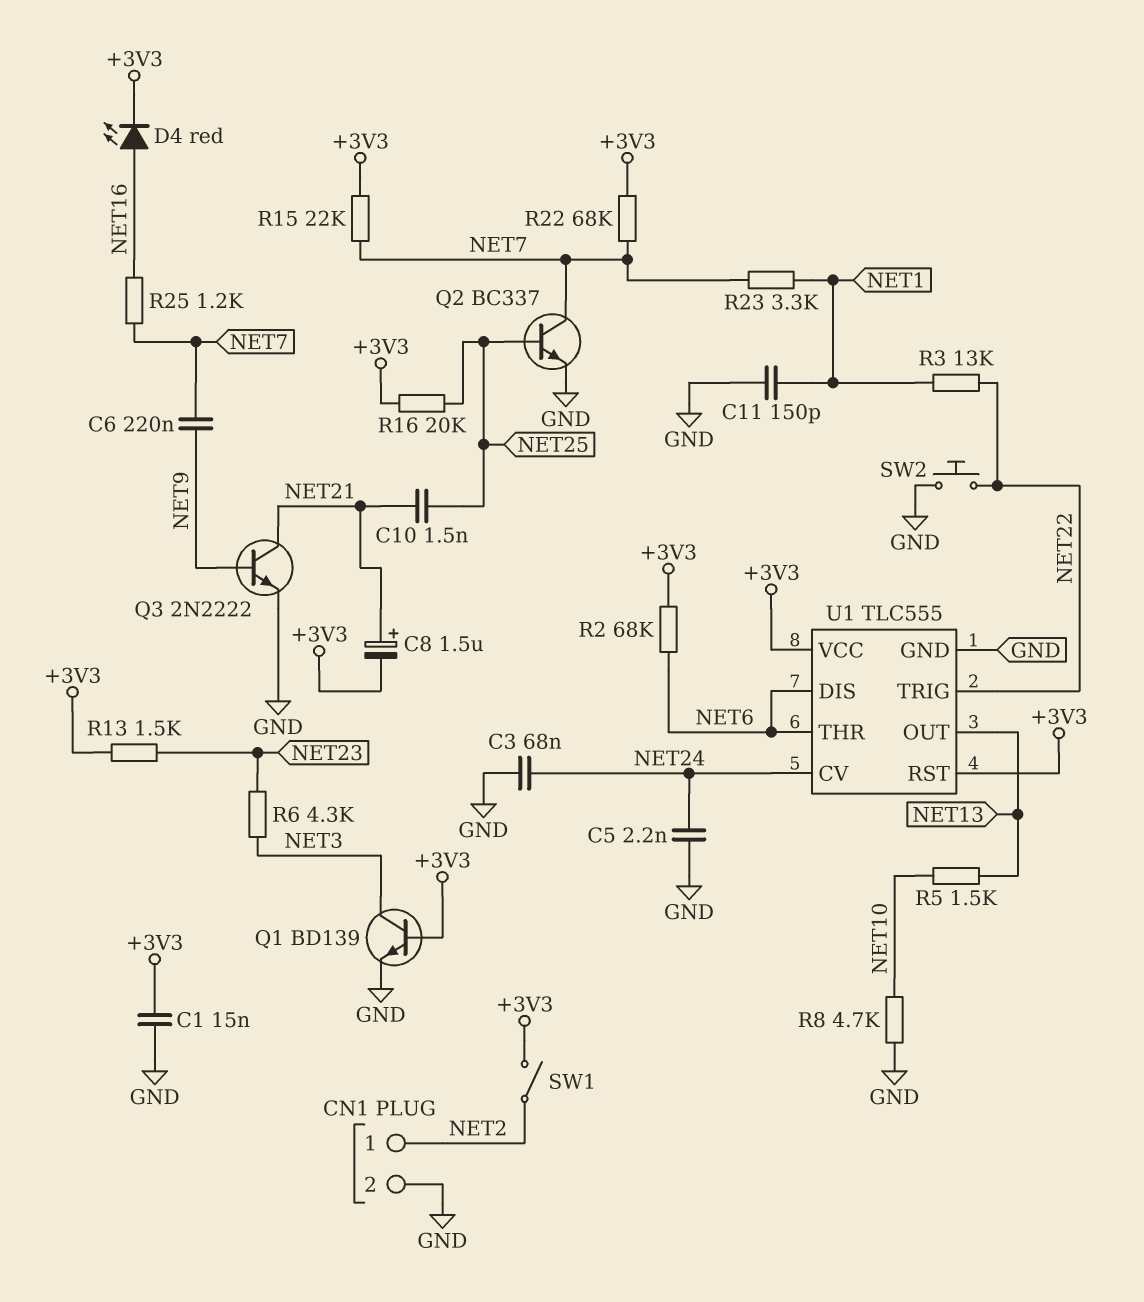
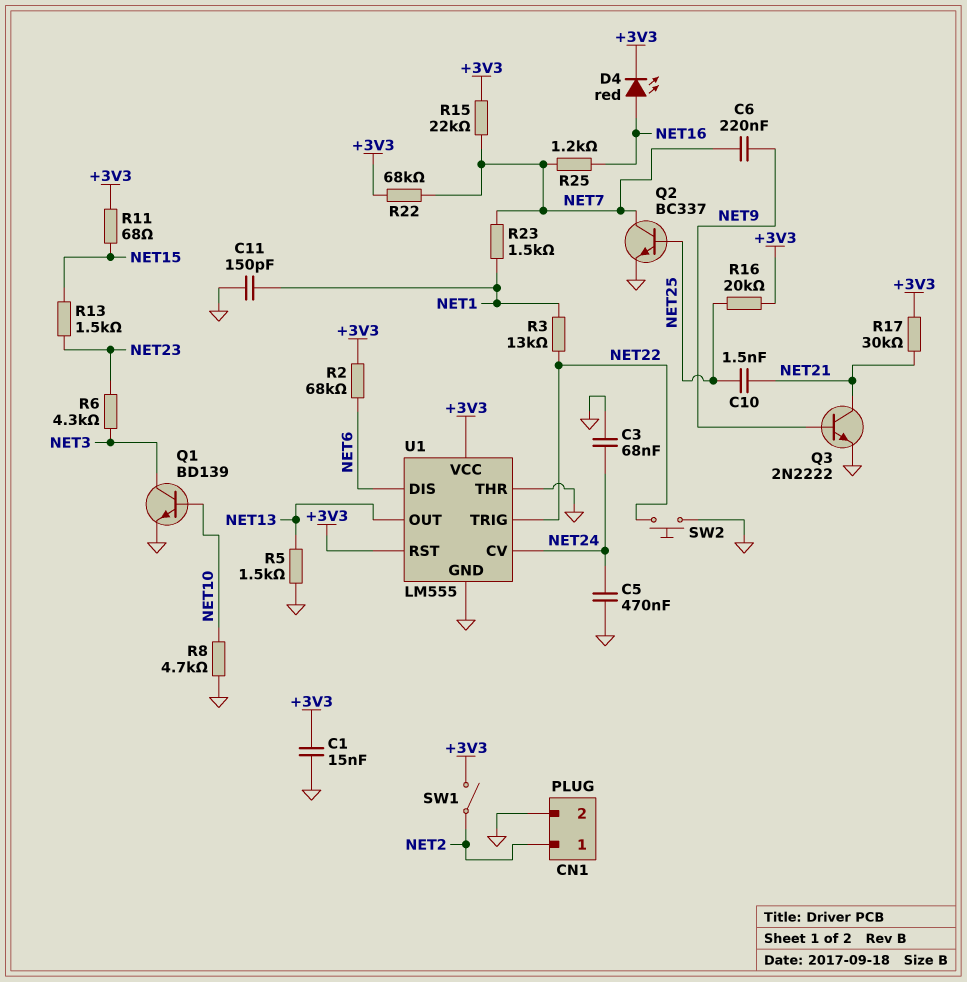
C5: 2.2nF (GND, NET24) -> 470nF (GND, NET24)
C8: 1.5uF (plus NET21, minus +3V3) -> none
Q1: NPN BD139 (B +3V3, C NET3, E GND) -> NPN BD139 (B NET10, C NET3, E GND)
R5: 1.5k (NET10, NET13) -> 1.5k (GND, NET13)
R11: none -> 68 (+3V3, NET15)
R13: 1.5k (+3V3, NET23) -> 1.5k (NET15, NET23)
R17: none -> 30k (+3V3, NET21)
R23: 3.3k (NET1, NET7) -> 1.5k (NET1, NET7)
U1: TLC555 -> LM555
U1 pin THR: NET6 -> GND

